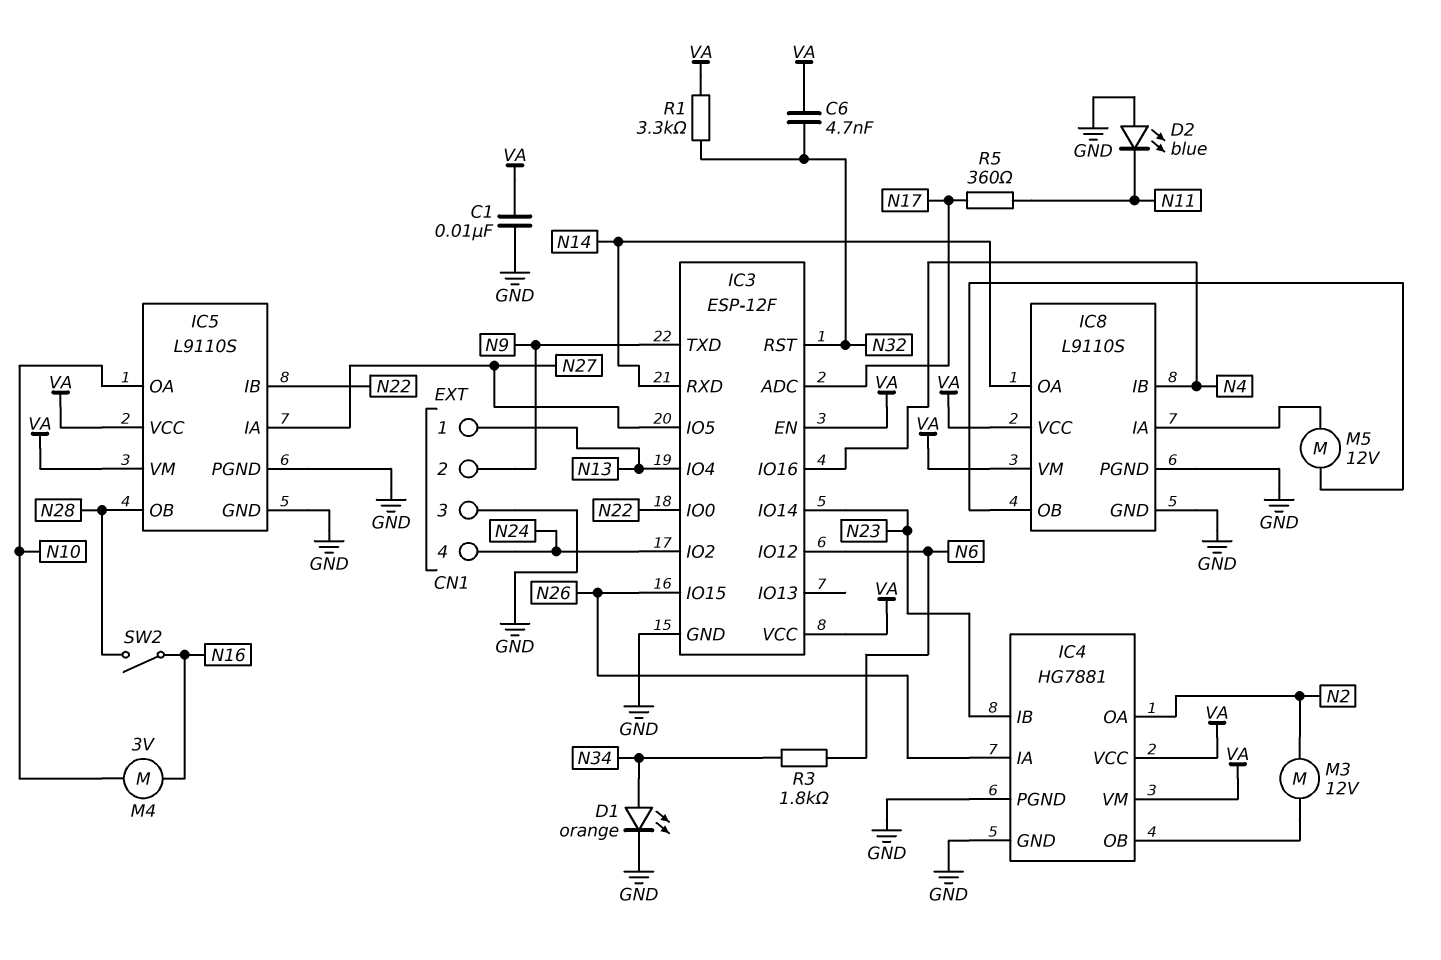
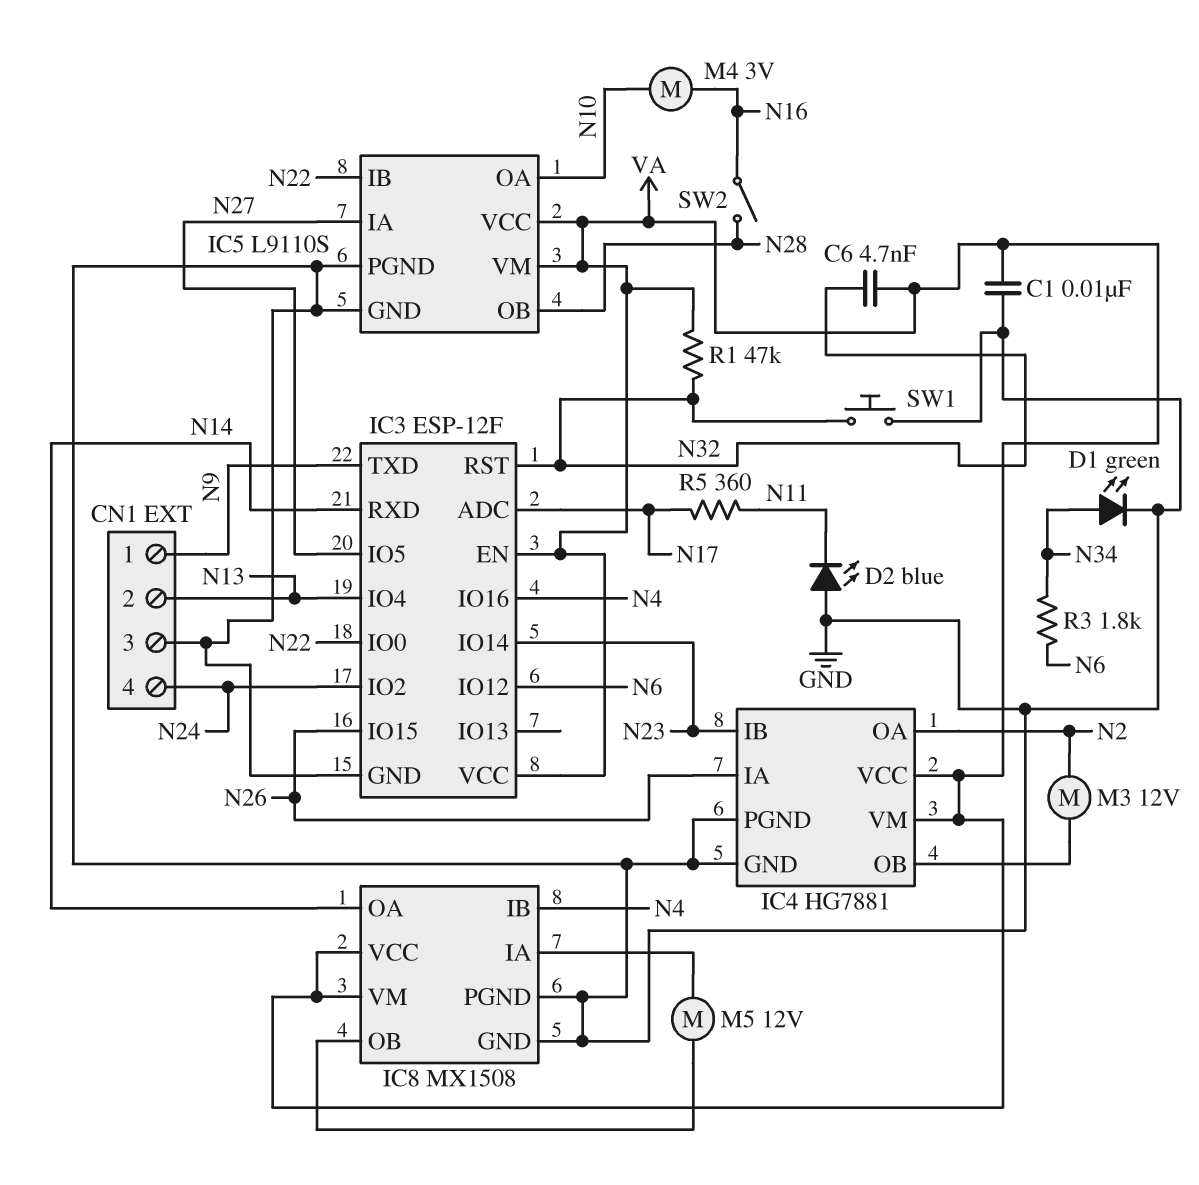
CN1 pin 1: N13 -> N9
CN1 pin 2: N9 -> N13
D1: LED orange (A N34, K GND) -> LED green (A N34, K GND)
IC8: L9110S -> MX1508
R1: 3.3k (N32, VA) -> 47k (N32, VA)
SW1: none -> button (GND, N32)

